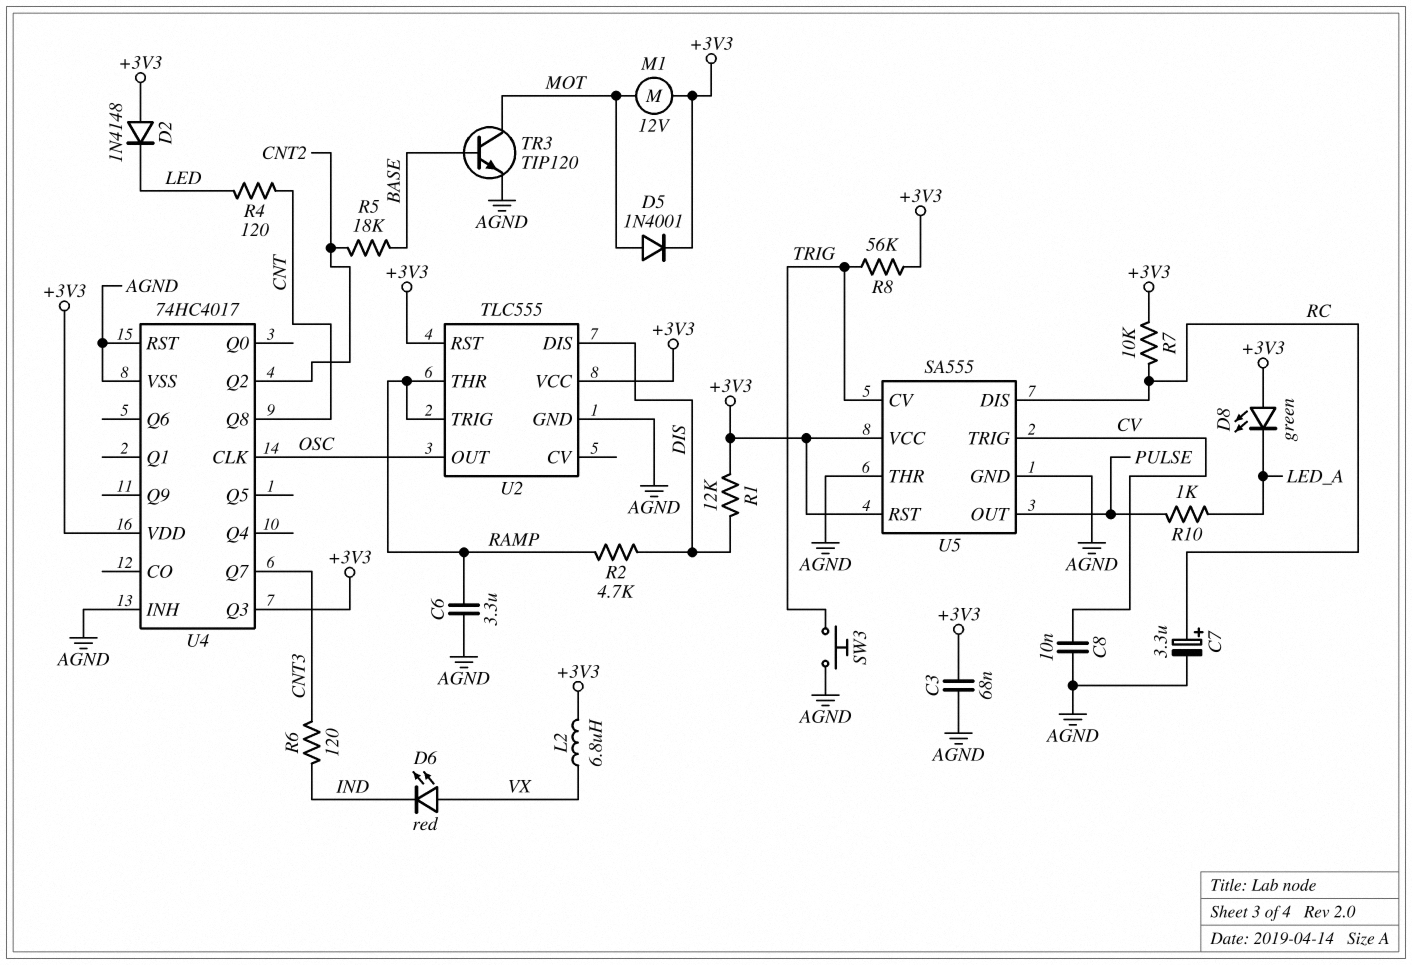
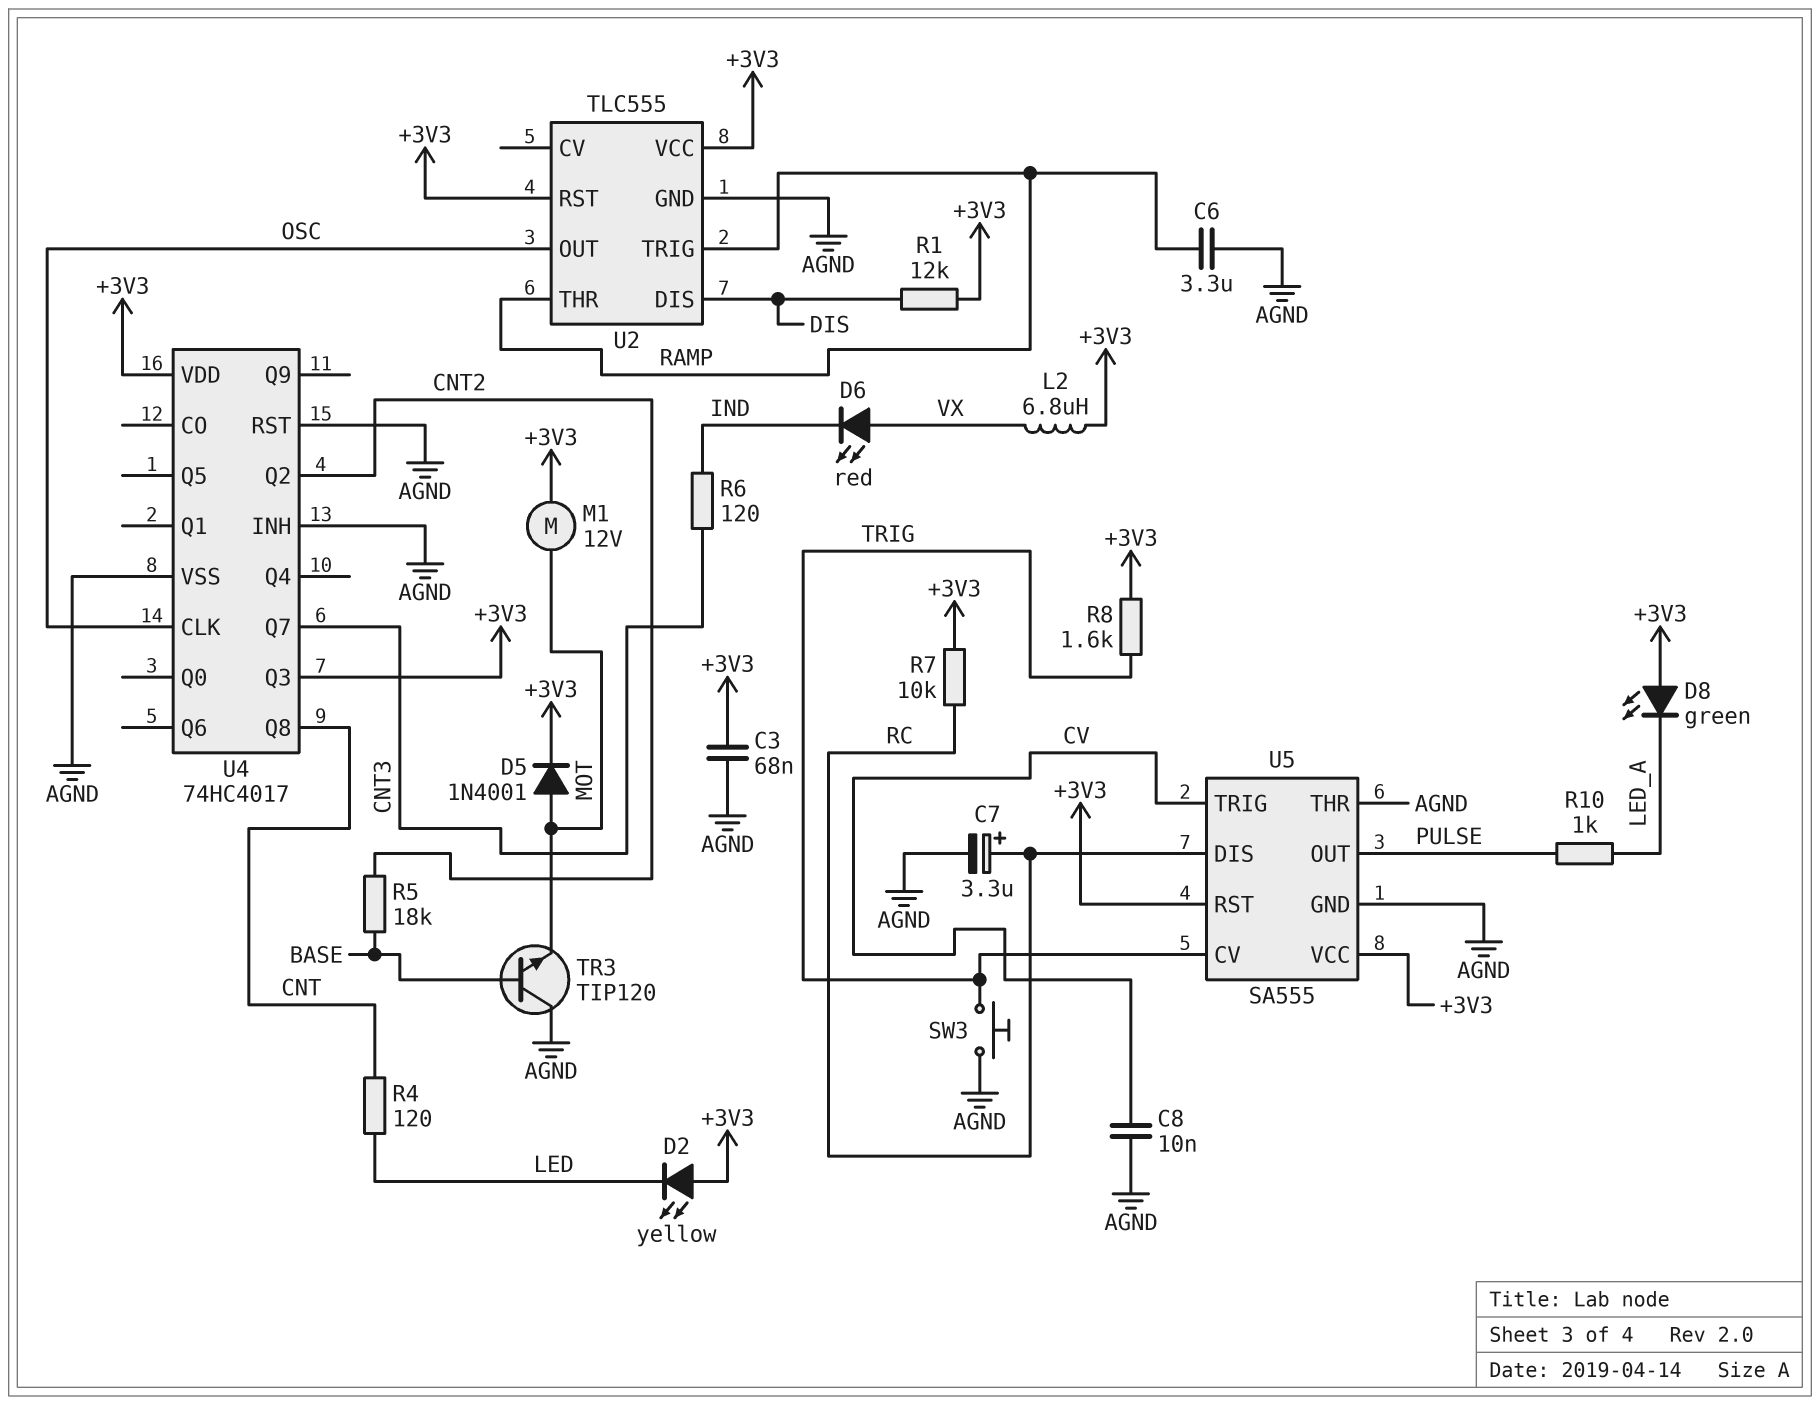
D2: diode 1N4148 (A +3V3, K LED) -> LED yellow (A +3V3, K LED)
R2: 4.7k (DIS, RAMP) -> none
R8: 56k (+3V3, TRIG) -> 1.6k (+3V3, TRIG)
TR3: NPN TIP120 (B BASE, C MOT, E AGND) -> NPN TIP120 (B BASE, C AGND, E MOT)

